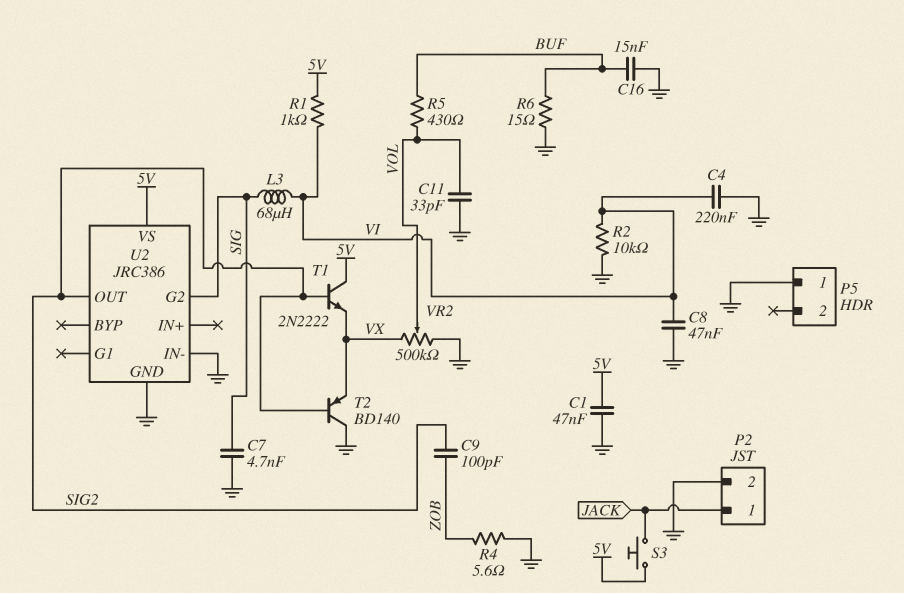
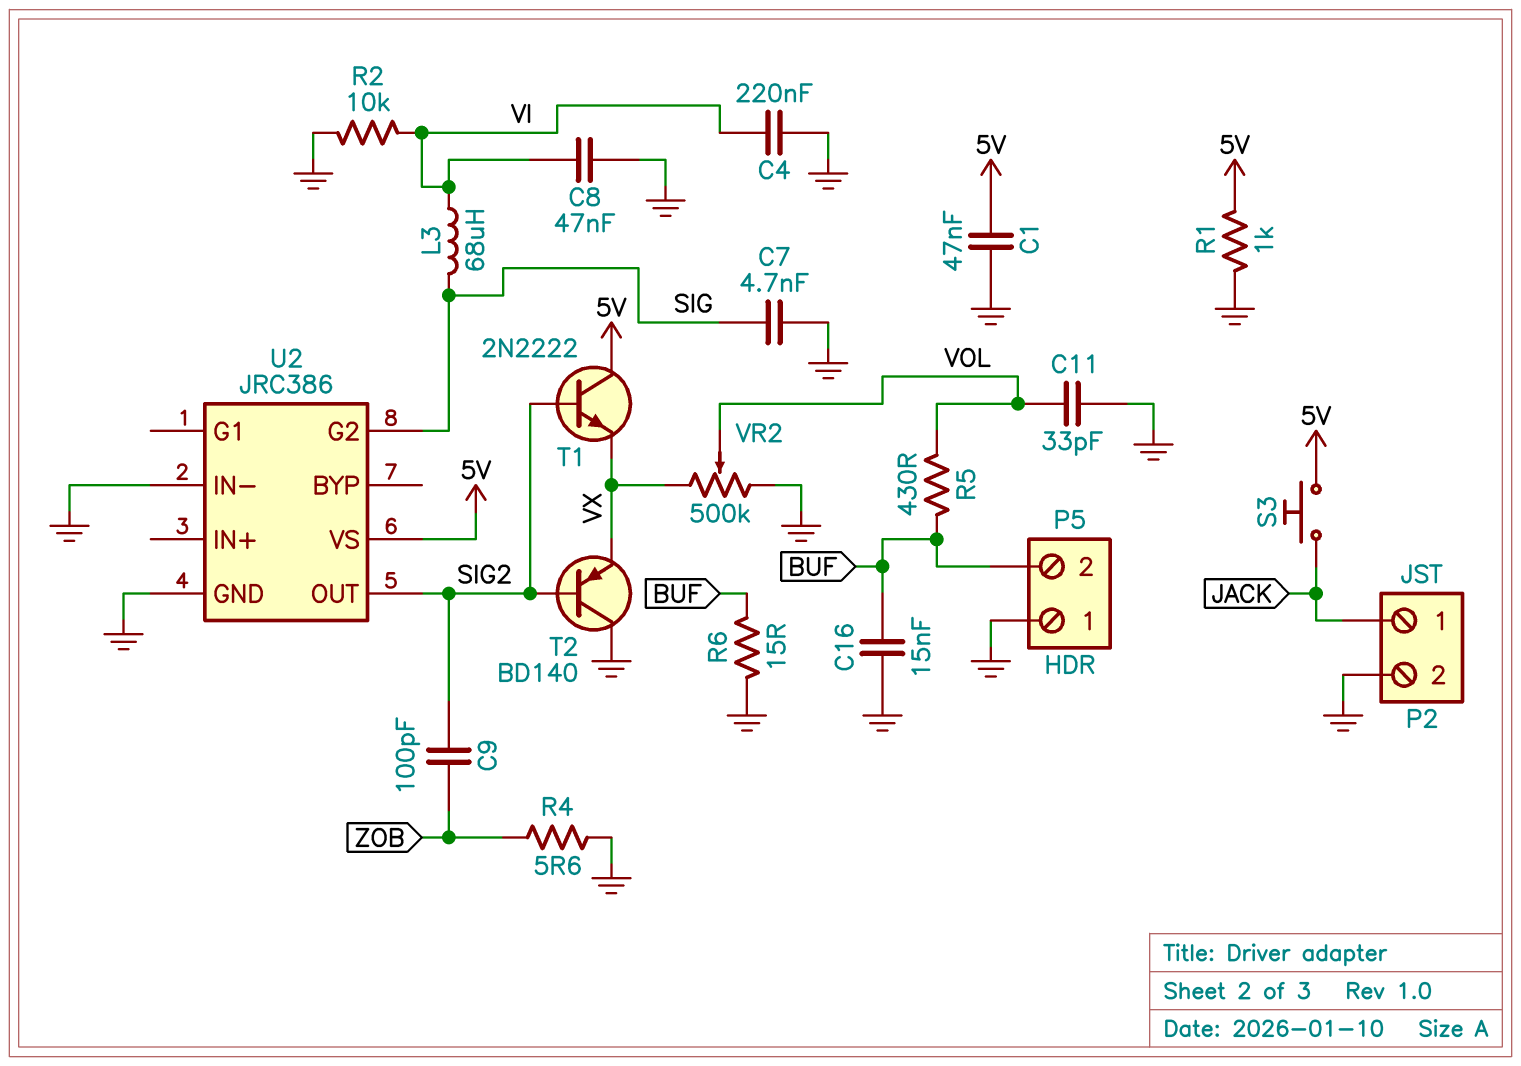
P5 pin 2: none -> BUF
R1: 1k (5V, VI) -> 1k (5V, GND)

